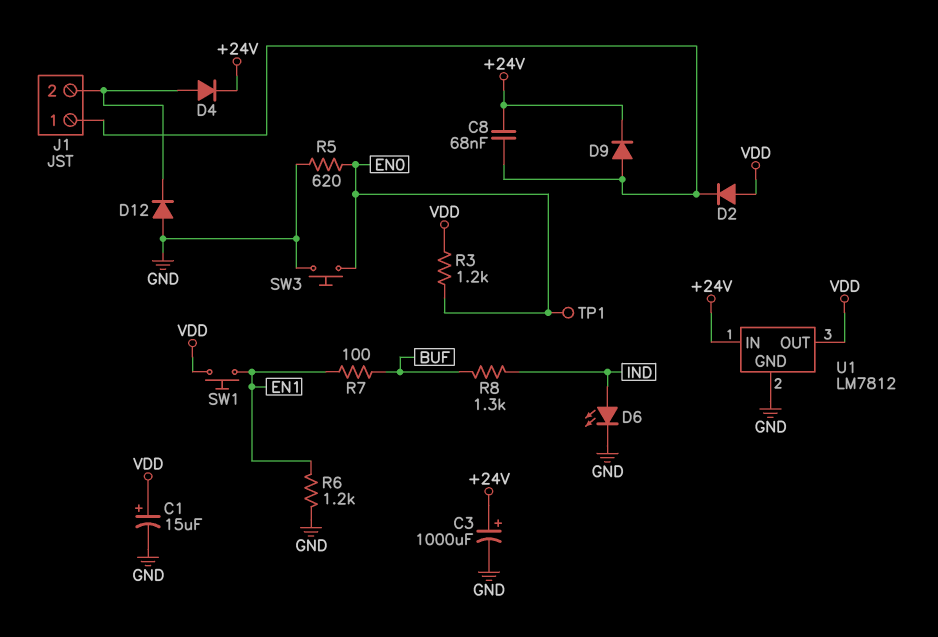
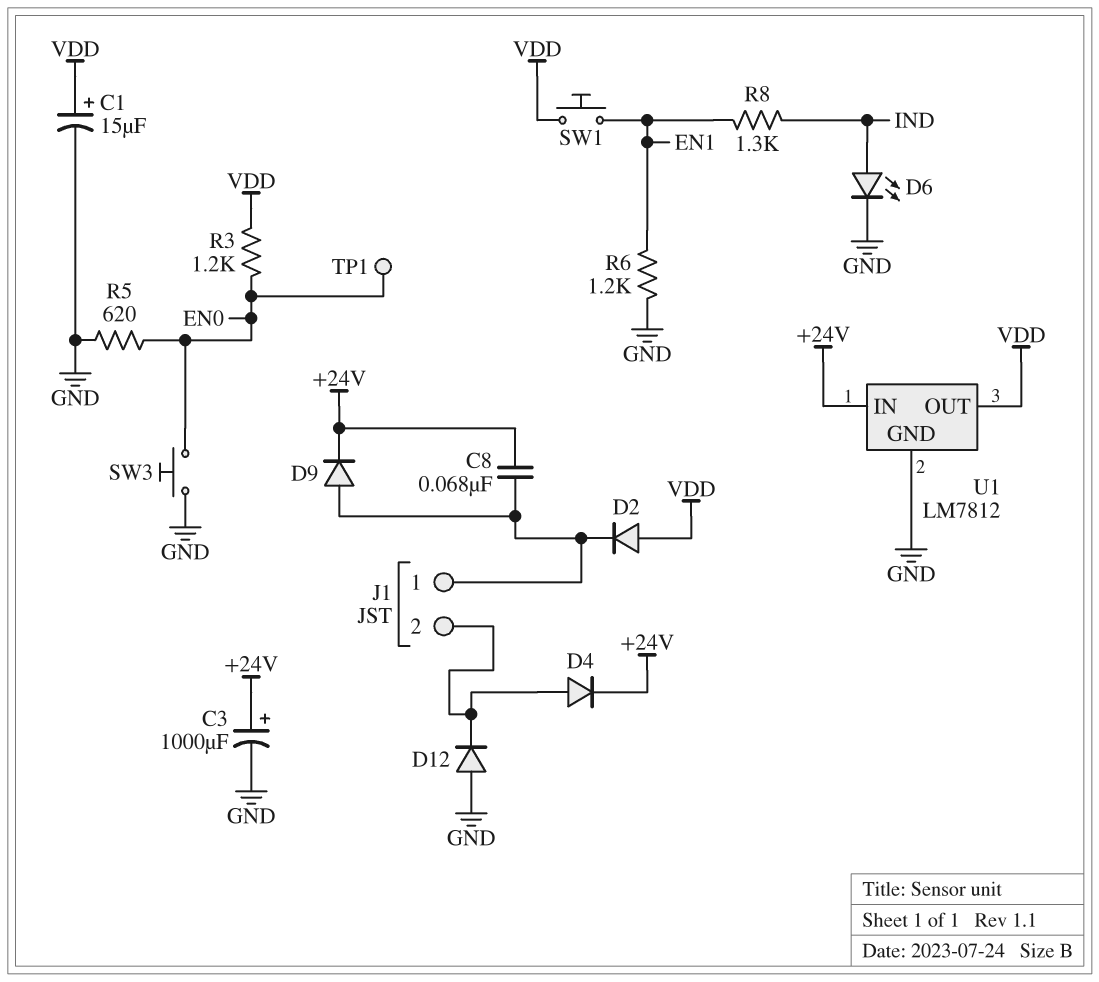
R7: 100 (BUF, EN1) -> none
R8: 1.3k (BUF, IND) -> 1.3k (EN1, IND)

